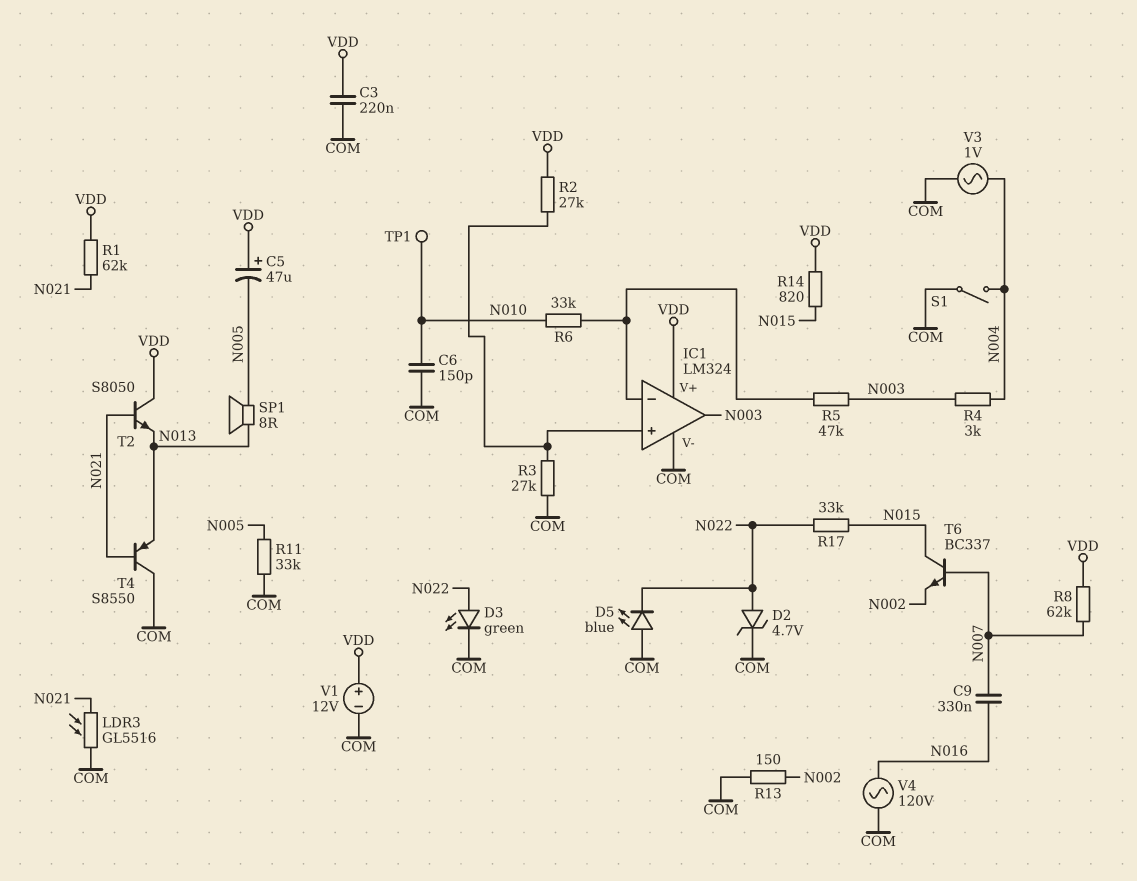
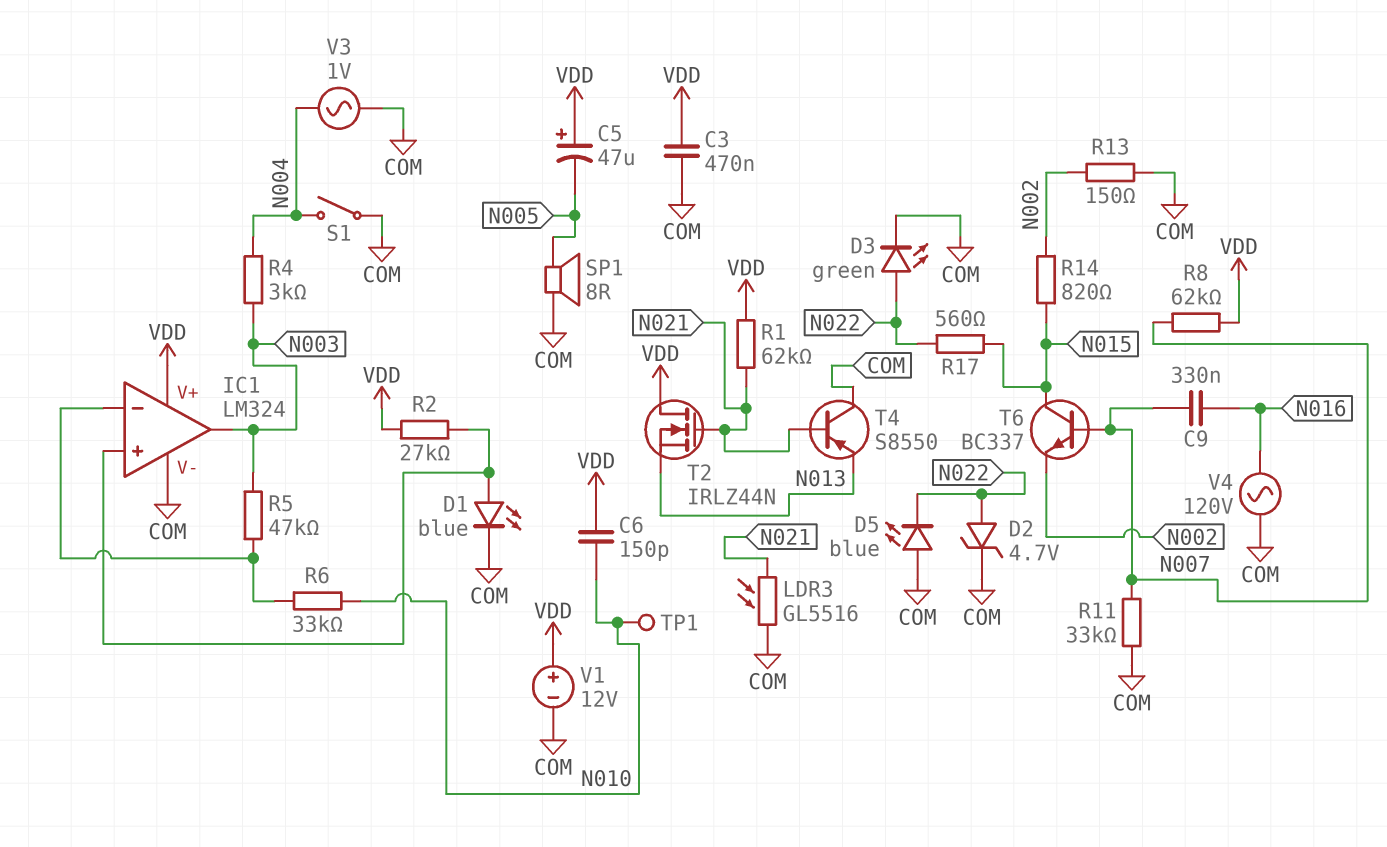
C3: 220nF (COM, VDD) -> 470nF (COM, VDD)
C6: 150pF (COM, N010) -> 150pF (N010, VDD)
D1: none -> LED blue (A IC1/in+, K COM)
R3: 27k (COM, IC1/in+) -> none
R11: 33k (COM, N005) -> 33k (COM, N007)
R14: 820 (N015, VDD) -> 820 (N002, N015)
R17: 33k (N015, N022) -> 560 (N015, N022)
SP1: speaker 8R (N005, N013) -> speaker 8R (COM, N005)
T2: NPN S8050 (B N021, C VDD, E N013) -> NMOS IRLZ44N (G N021, D VDD, S N013)

